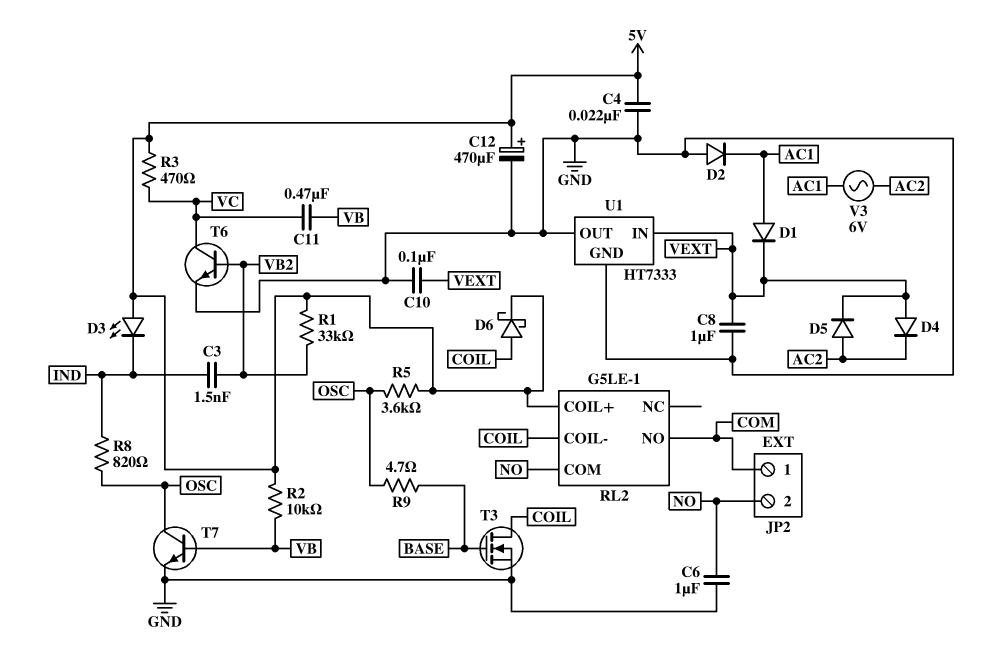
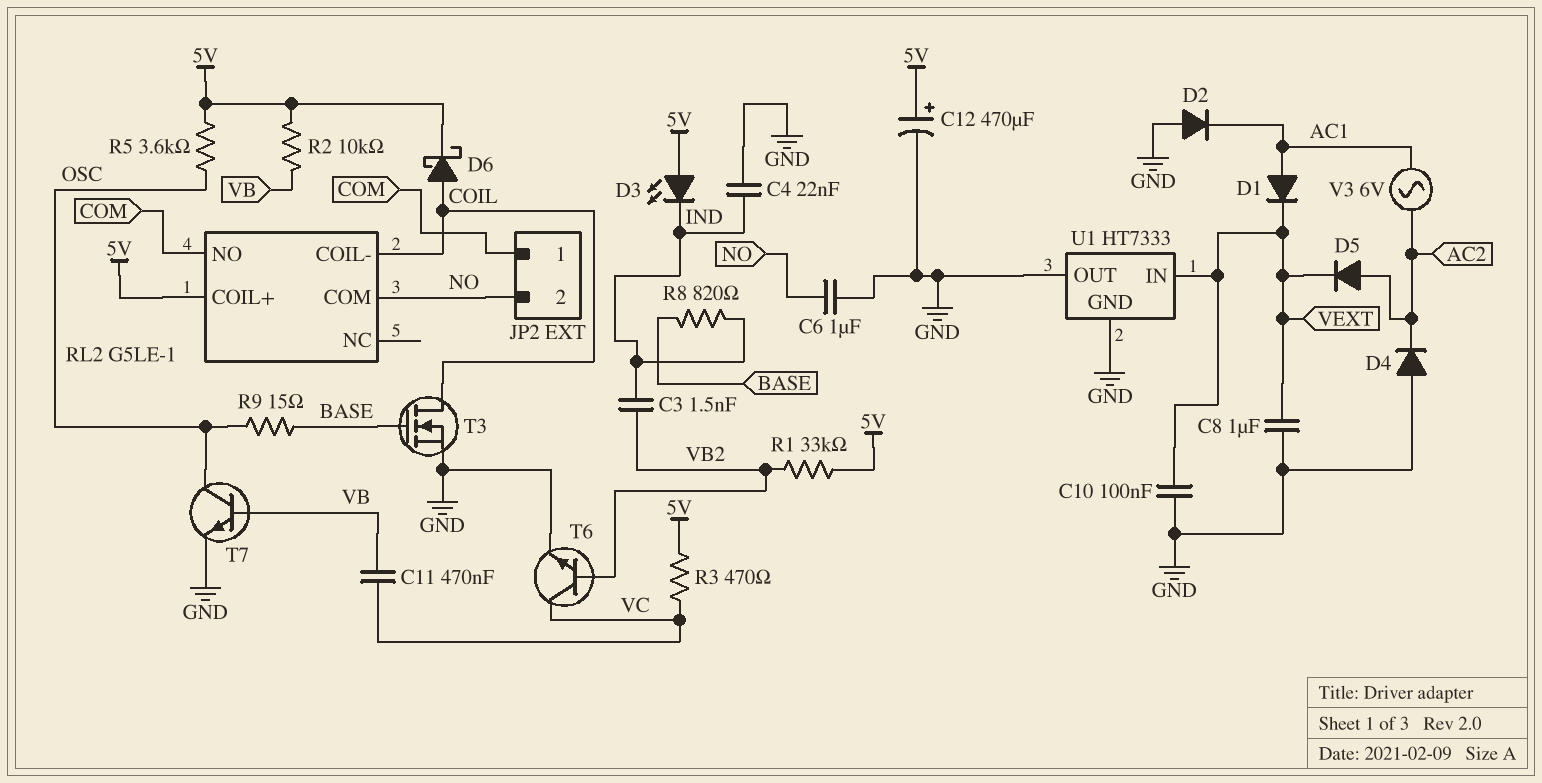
C4: 22nF (5V, GND) -> 22nF (GND, IND)
D4: diode (A VEXT, K AC2) -> diode (A GND, K AC2)
R8: 820 (IND, OSC) -> 820 (BASE, IND)
R9: 4.7 (BASE, OSC) -> 15 (BASE, OSC)

